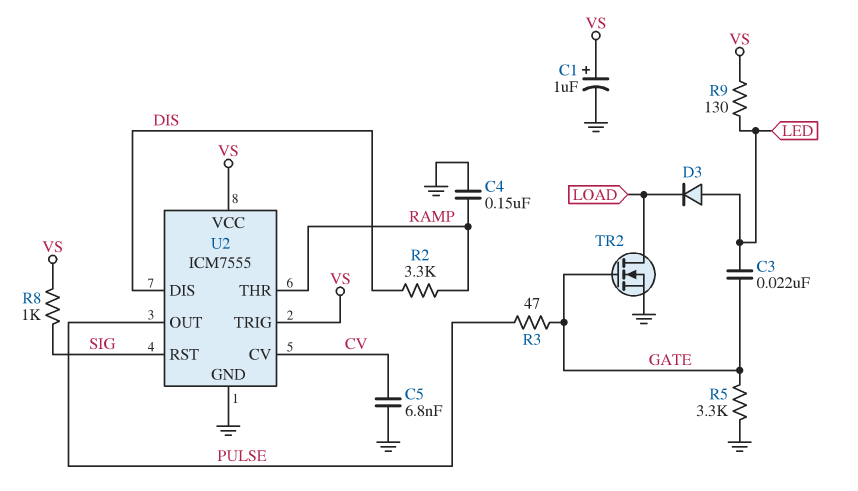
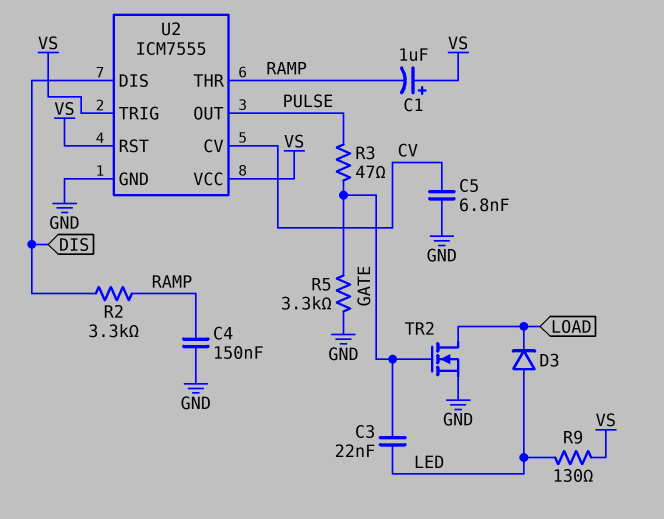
C1: 1uF (plus VS, minus GND) -> 1uF (plus VS, minus RAMP)
R8: 1k (SIG, VS) -> none
U2 pin RST: SIG -> VS

